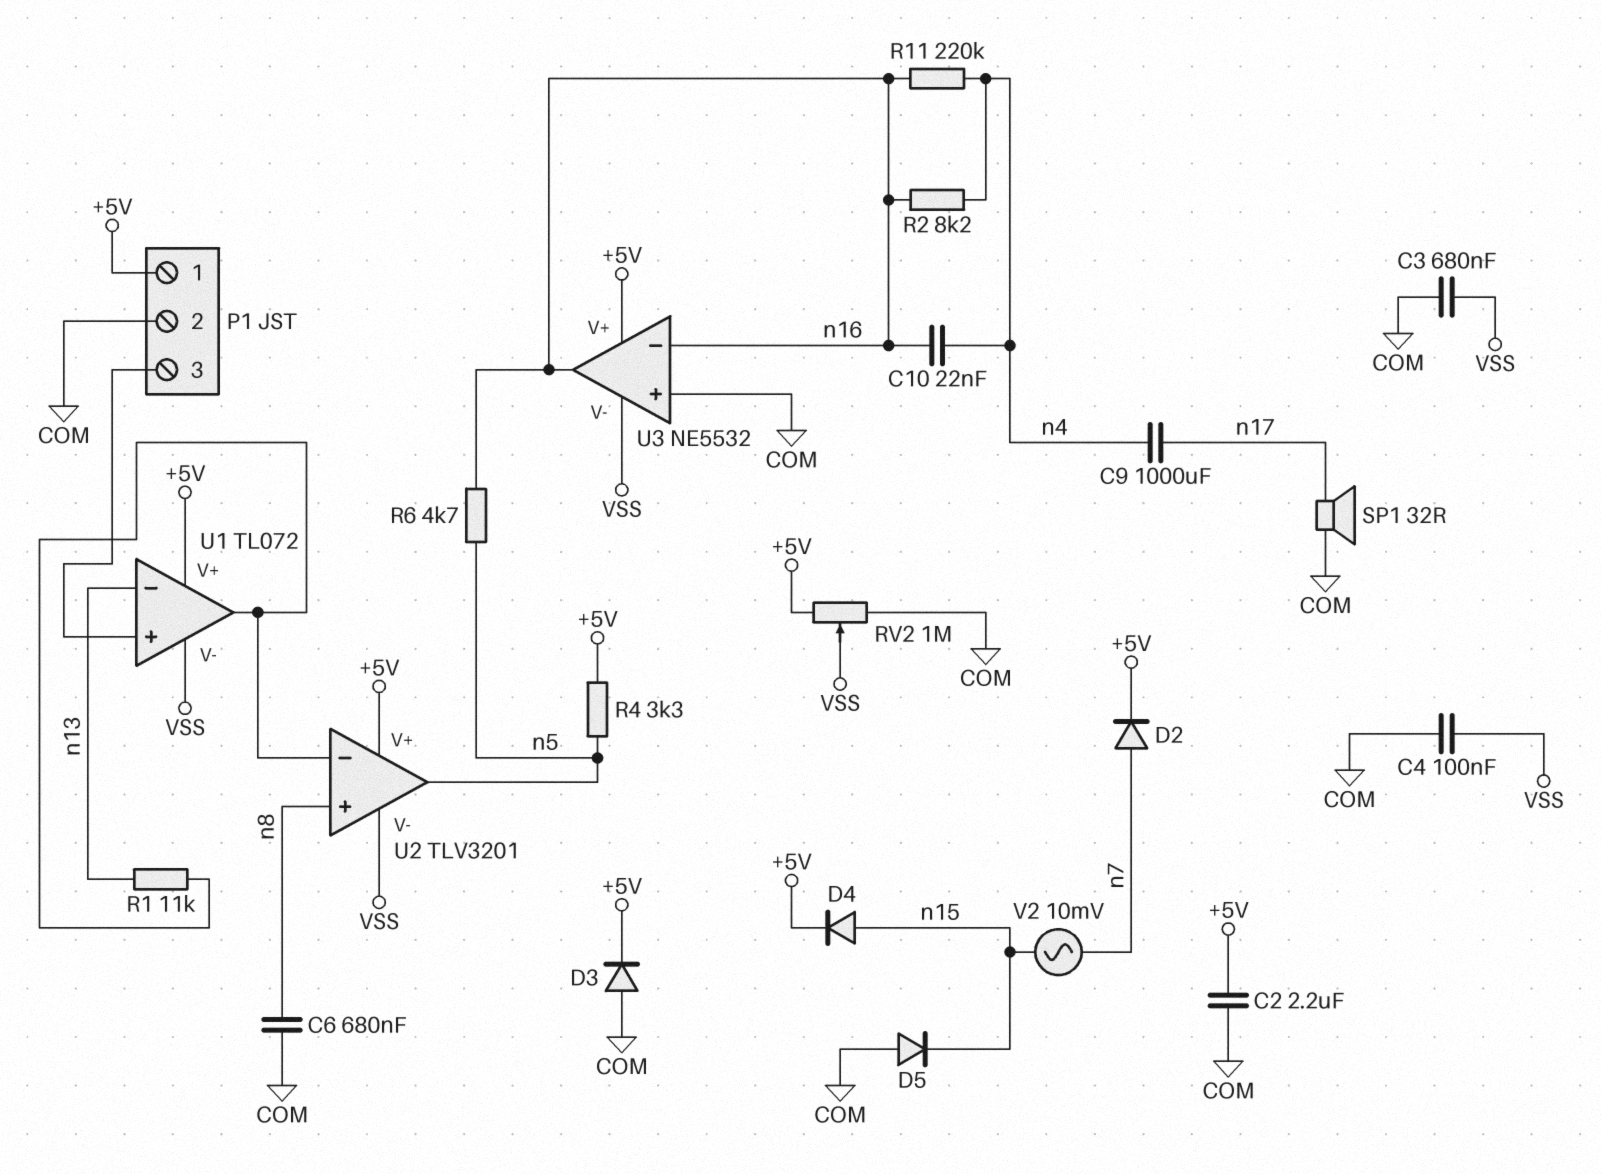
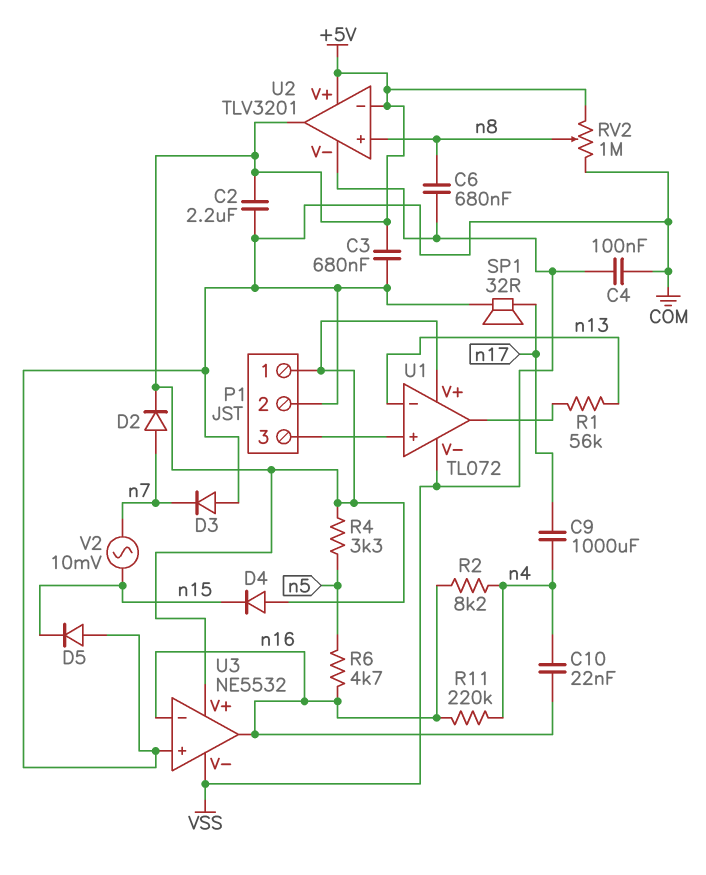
C3: 680nF (COM, VSS) -> 680nF (+5V, COM)
C6: 680nF (COM, n8) -> 680nF (VSS, n8)
D3: diode (A COM, K +5V) -> diode (A COM, K n7)
D4: diode (A n15, K +5V) -> diode (A +5V, K n15)
R1: 11k (U1/out, n13) -> 56k (U1/out, n13)
RV2: 1M (+5V, COM, wiper VSS) -> 1M (+5V, COM, wiper n8)
U2 pin in-: U1/out -> +5V
U2 pin out: n5 -> +5V

